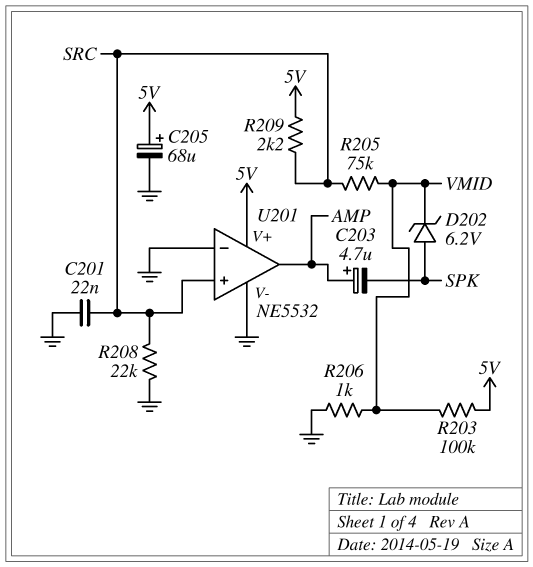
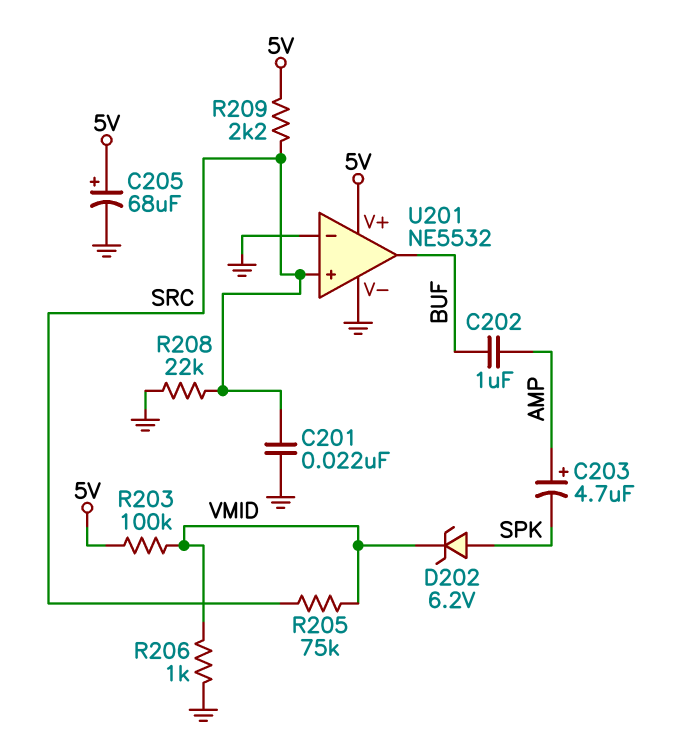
C202: none -> 1uF (AMP, BUF)
U201 pin out: AMP -> BUF

